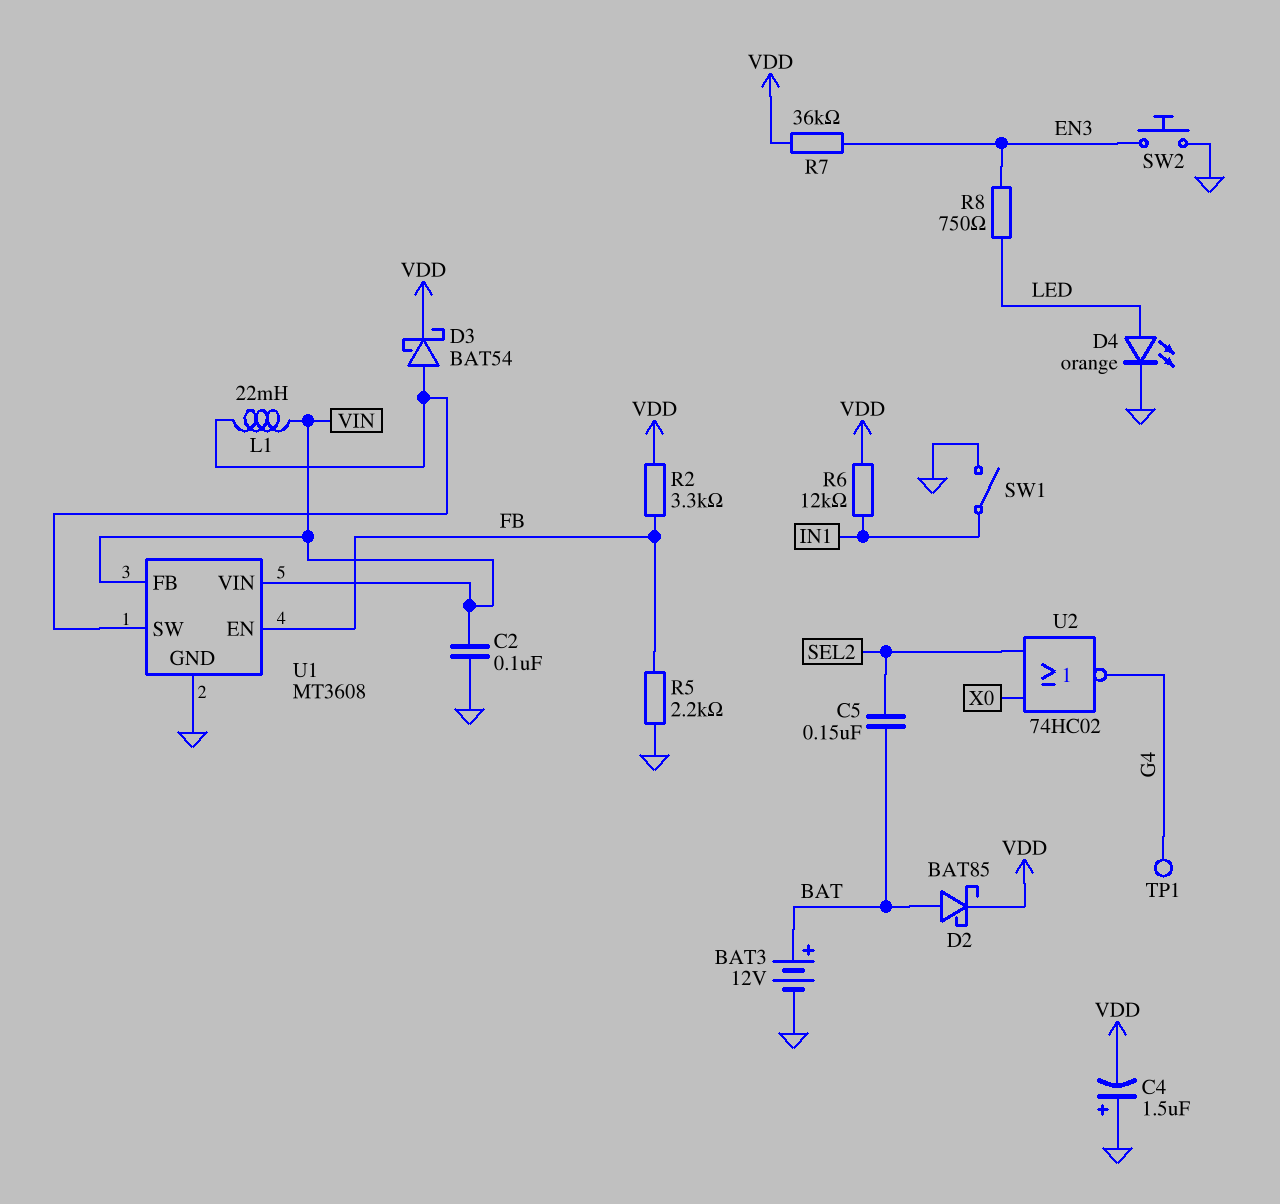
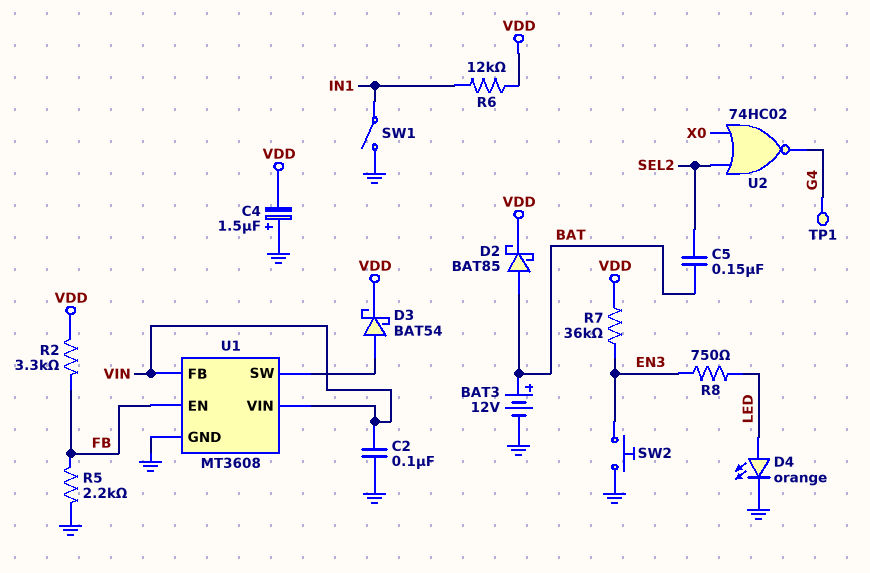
L1: 22mH (U1/SW, VIN) -> none

